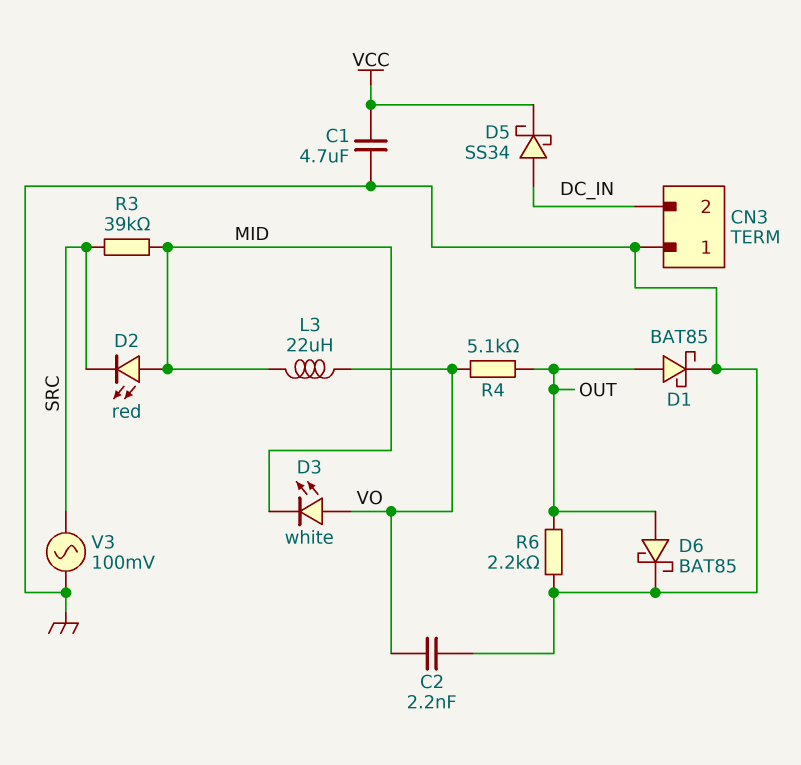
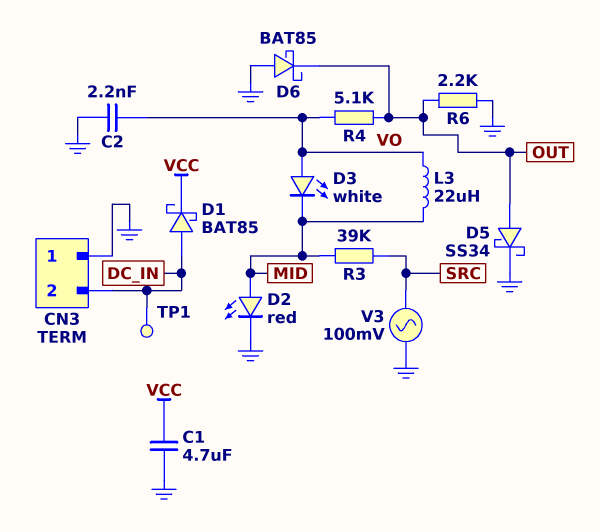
D1: schottky BAT85 (A OUT, K GND) -> schottky BAT85 (A DC_IN, K VCC)
D2: LED red (A MID, K SRC) -> LED red (A MID, K GND)
D5: schottky SS34 (A DC_IN, K VCC) -> schottky SS34 (A OUT, K GND)
D6: schottky BAT85 (A OUT, K GND) -> schottky BAT85 (A GND, K OUT)
TP1: none -> test point (DC_IN)

